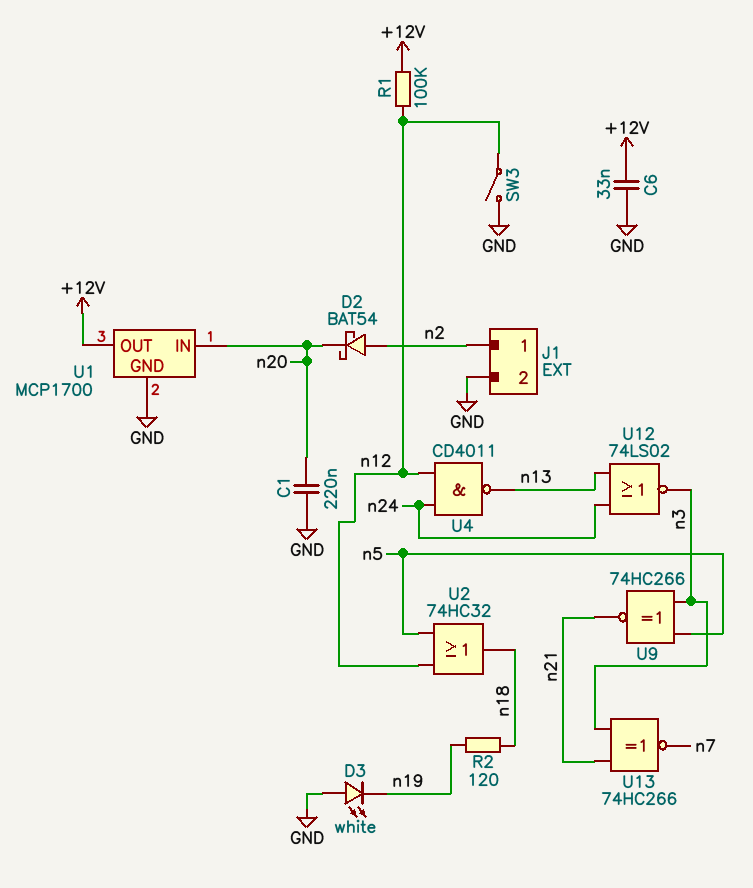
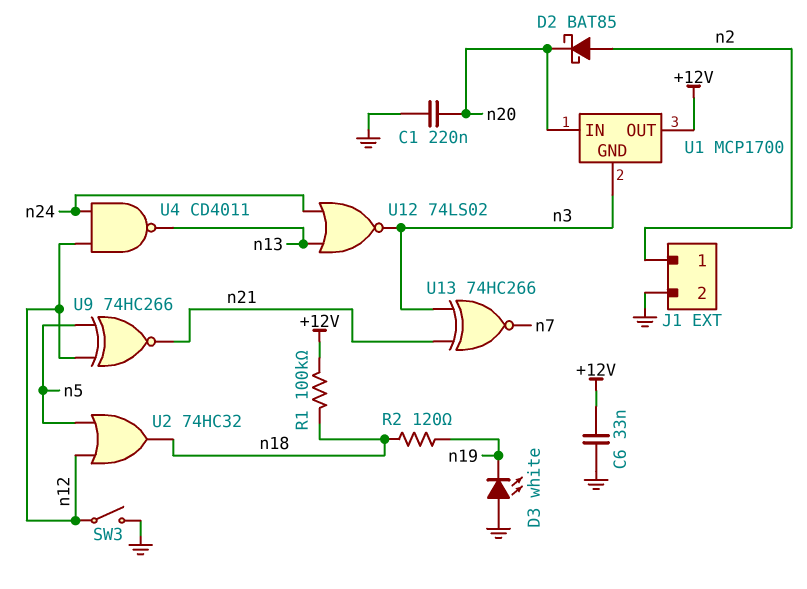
D2: schottky BAT54 (A n2, K n20) -> schottky BAT85 (A n2, K n20)
R1: 100k (+12V, n12) -> 100k (+12V, n18)
U1 pin GND: GND -> n3
U9: XNOR 74HC266 (in n3, in n5, out n21) -> XNOR 74HC266 (in n5, in n12, out n21)

